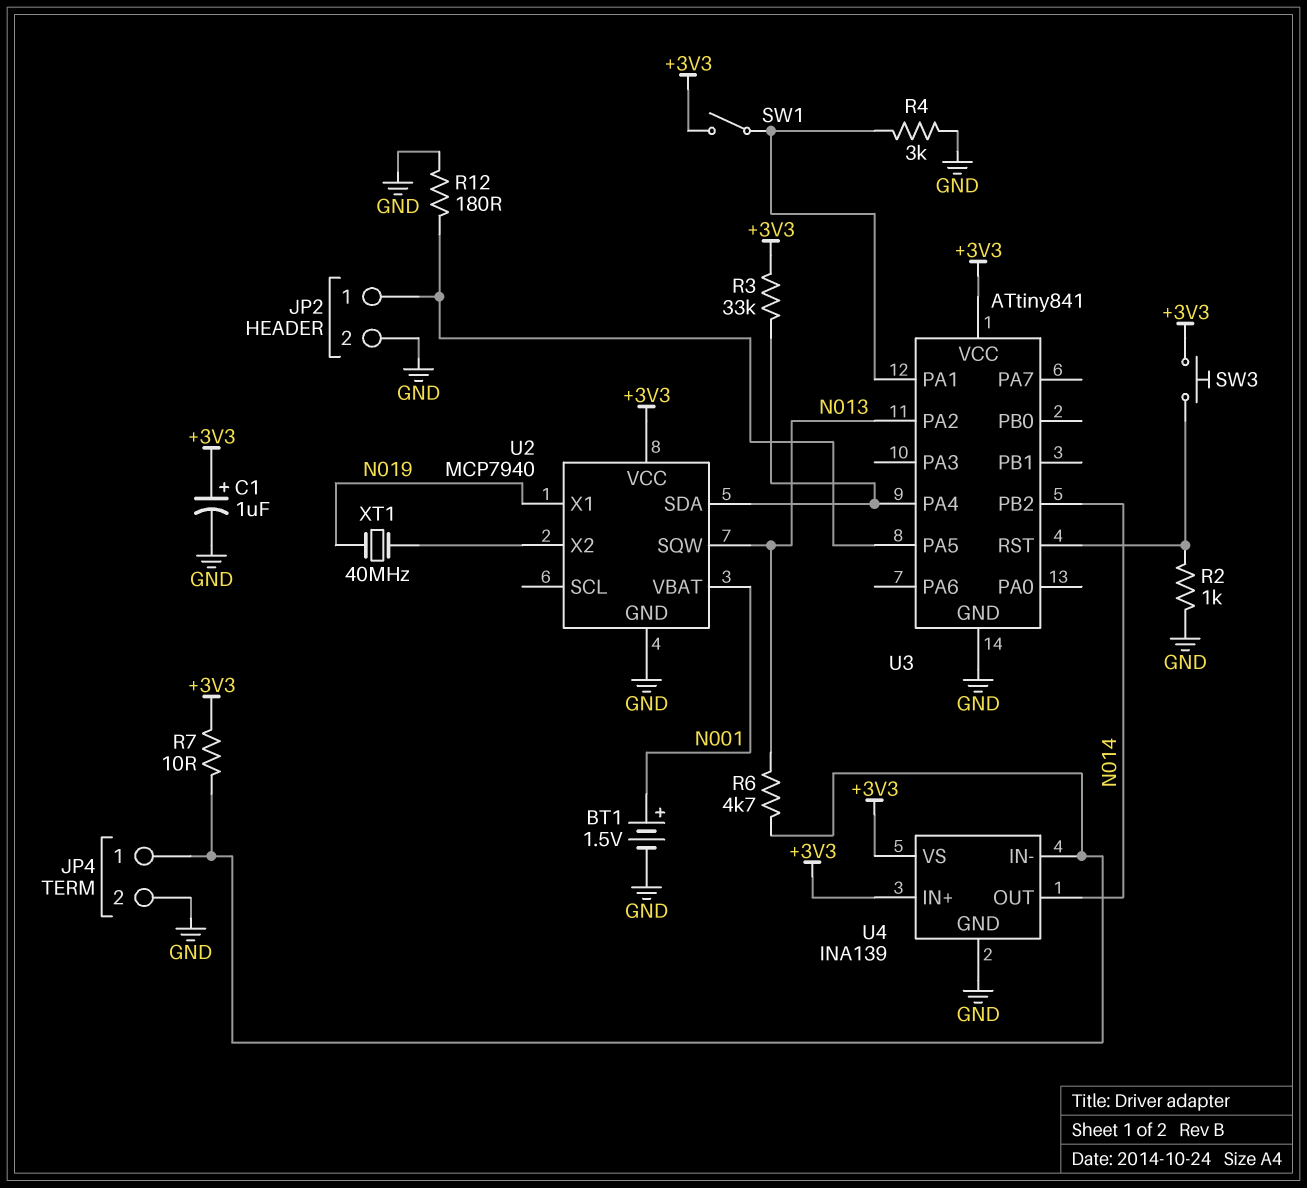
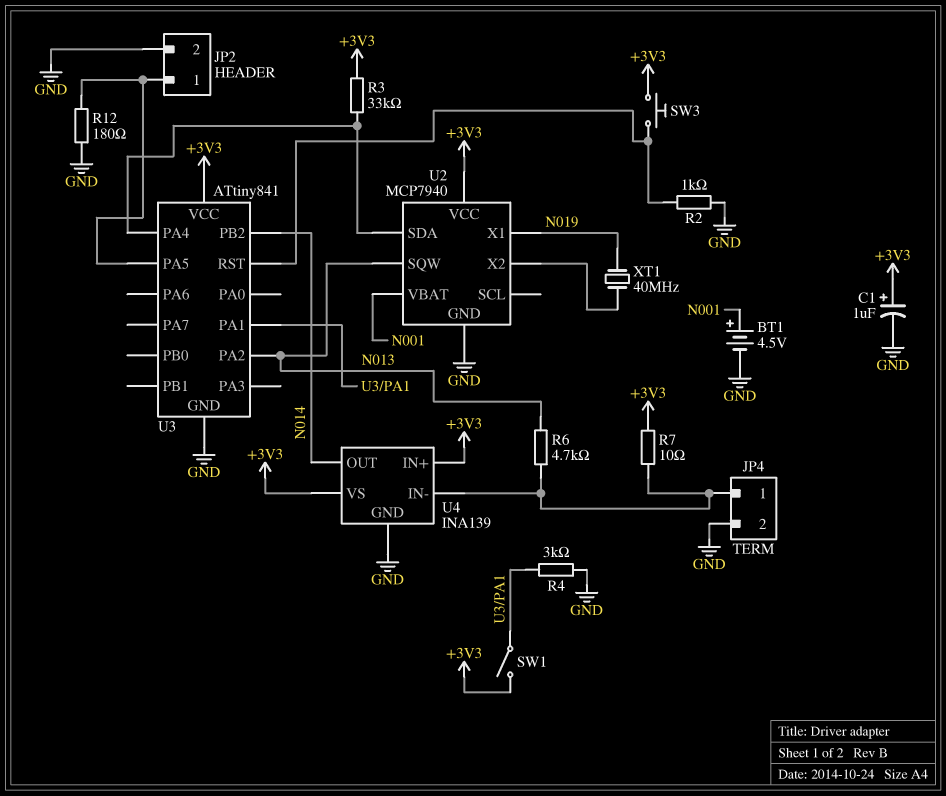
BT1: 1.5V (plus N001, minus GND) -> 4.5V (plus N001, minus GND)

